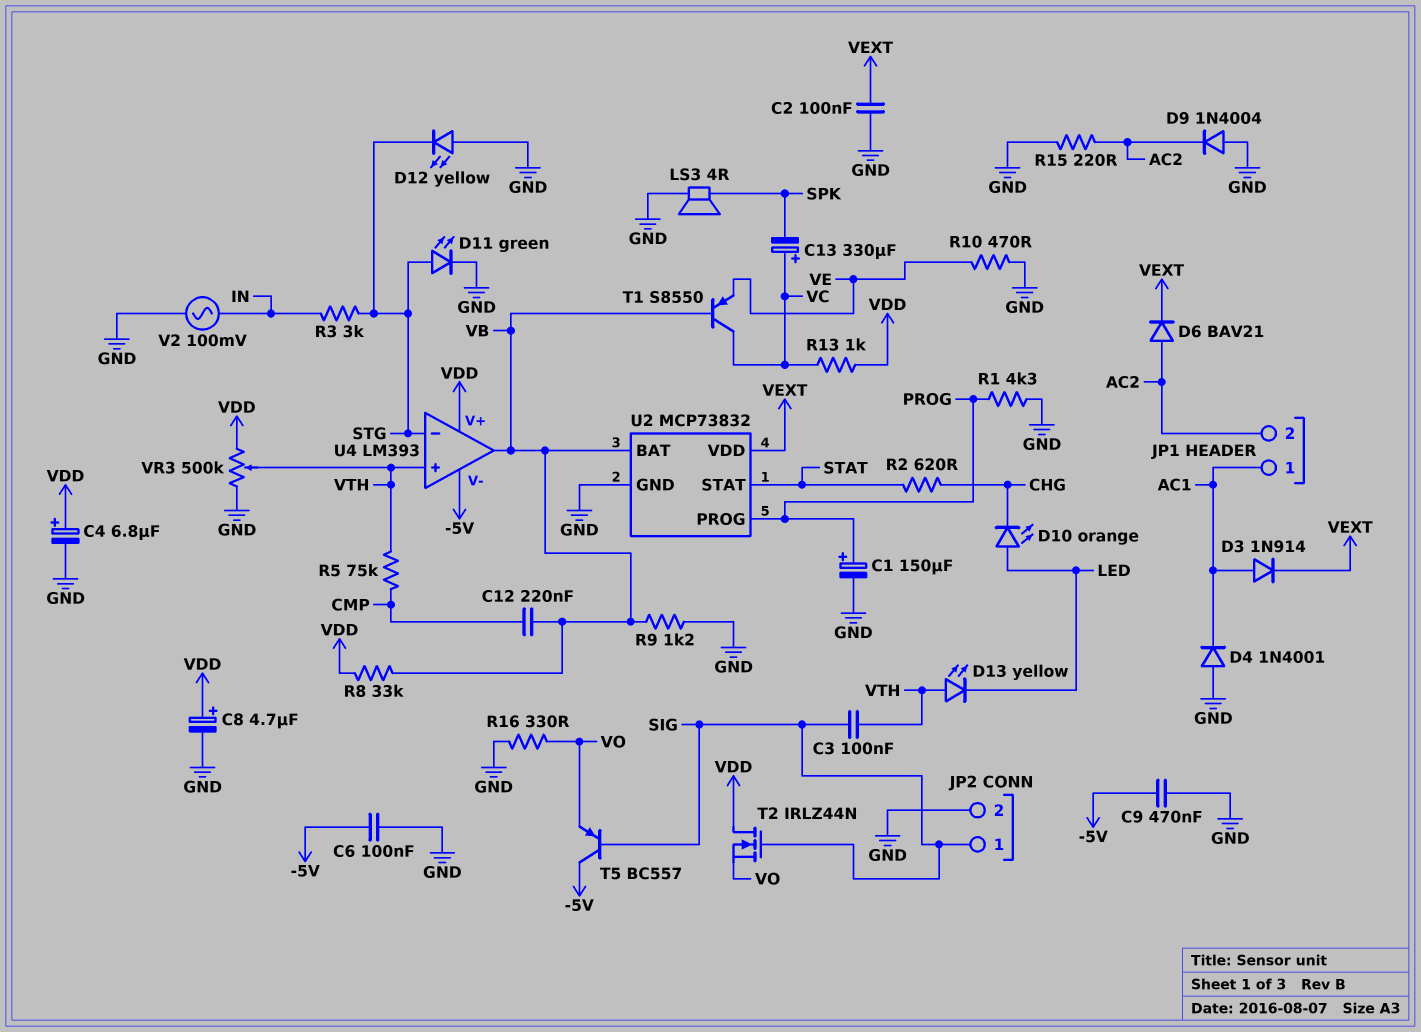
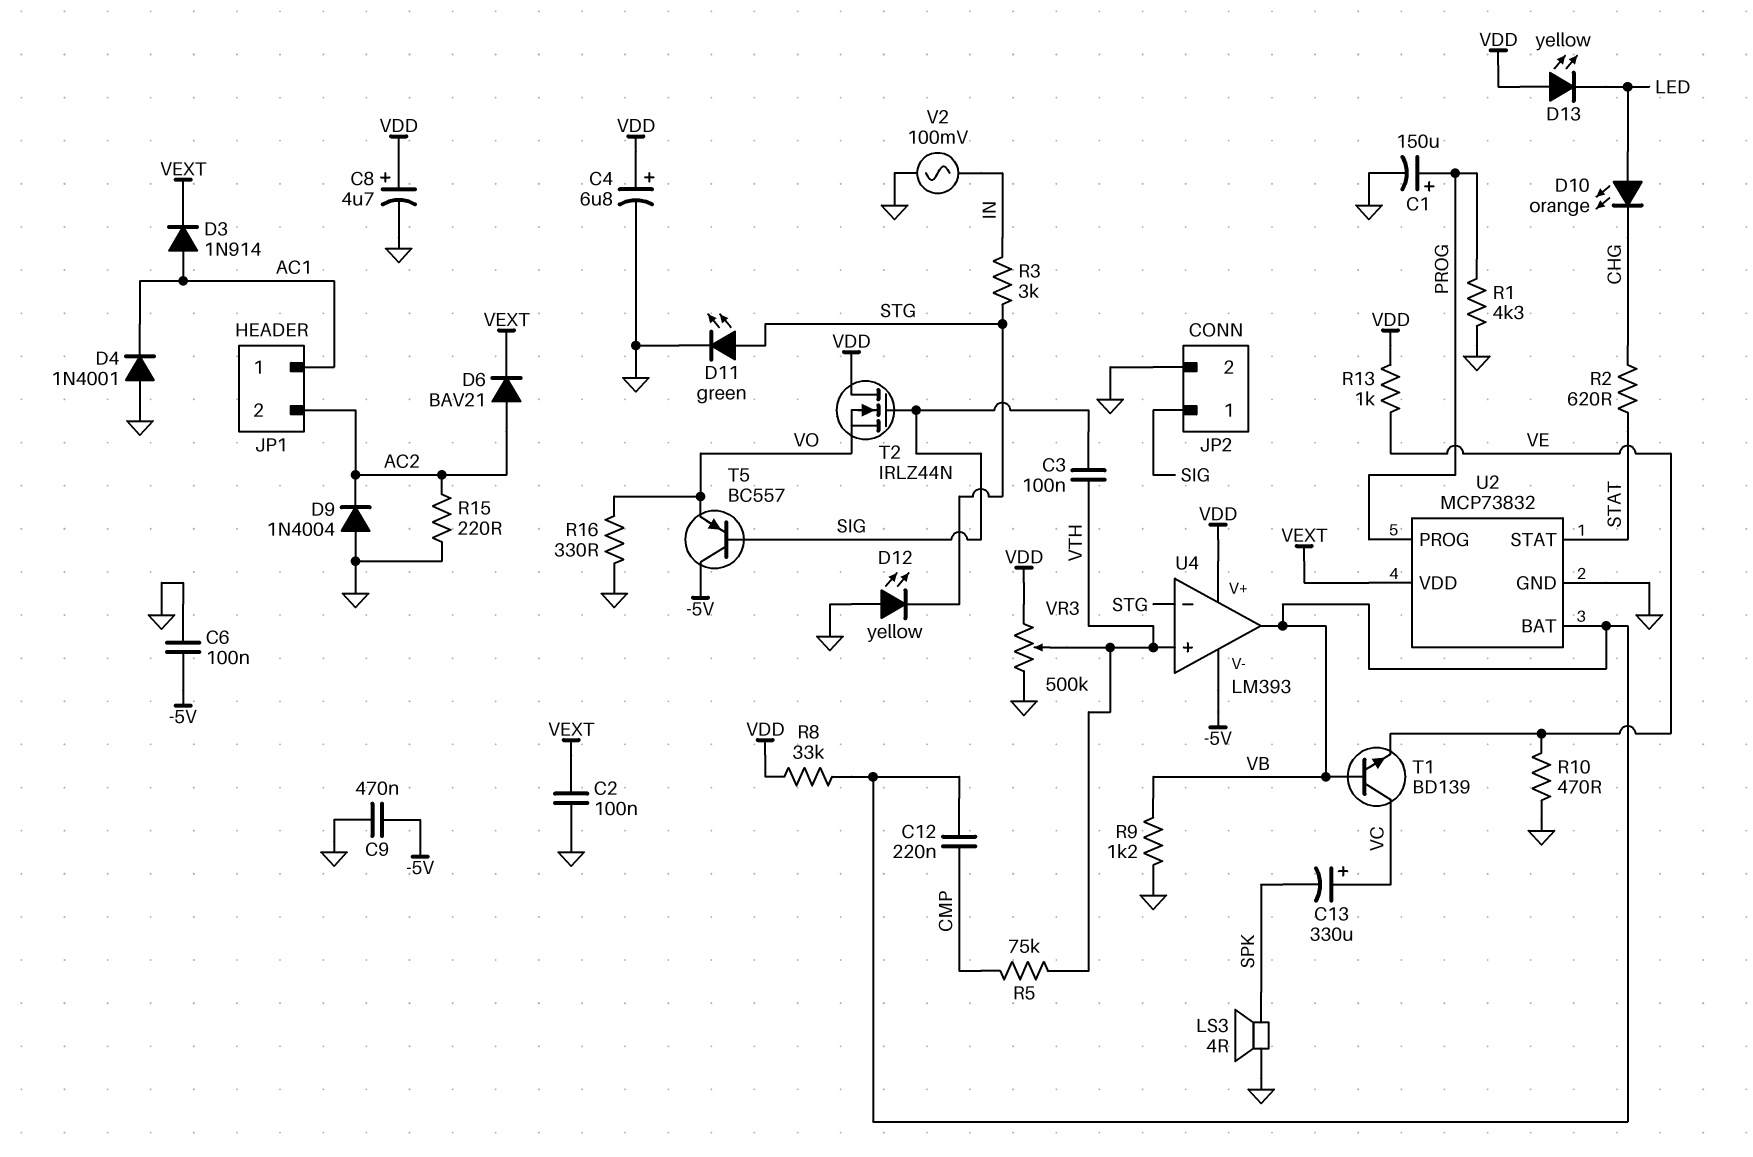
D13: LED yellow (A VTH, K LED) -> LED yellow (A VDD, K LED)
R13: 1k (VC, VDD) -> 1k (VDD, VE)
T1: PNP S8550 (B VB, C VC, E VE) -> NPN BD139 (B VB, C VC, E VE)

